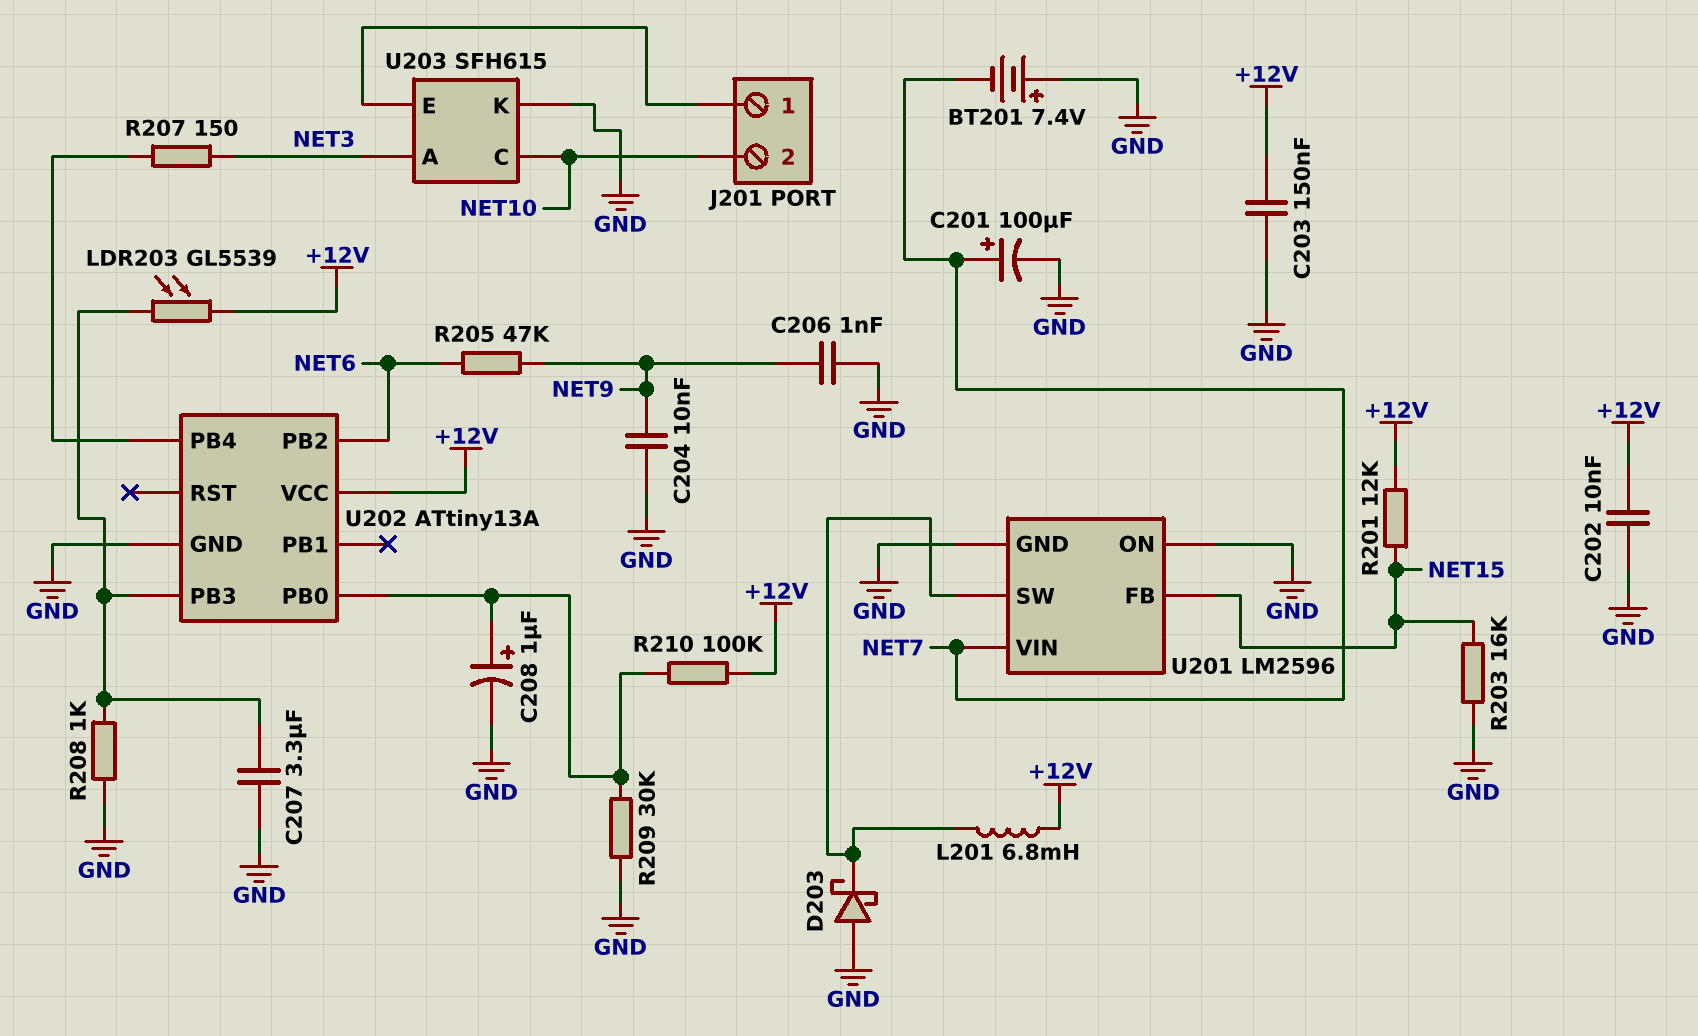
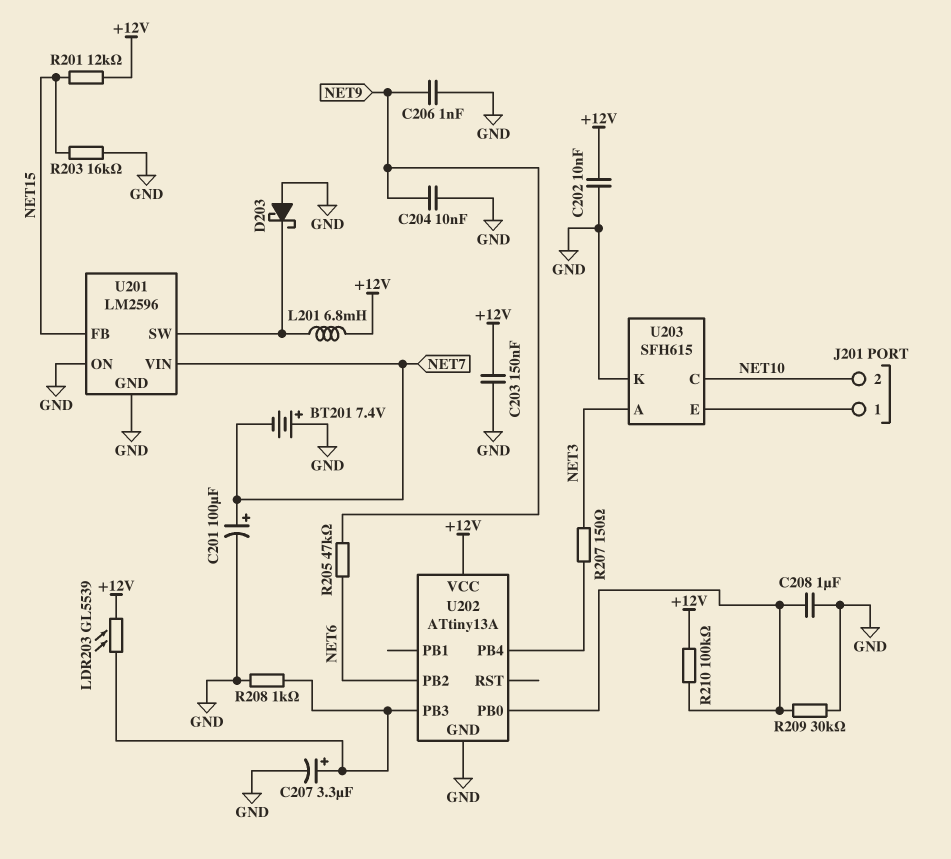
C207: 3.3uF (GND, U202/PB3) -> 3.3uF (plus U202/PB3, minus GND)
C208: 1uF (plus U202/PB0, minus GND) -> 1uF (GND, U202/PB0)

